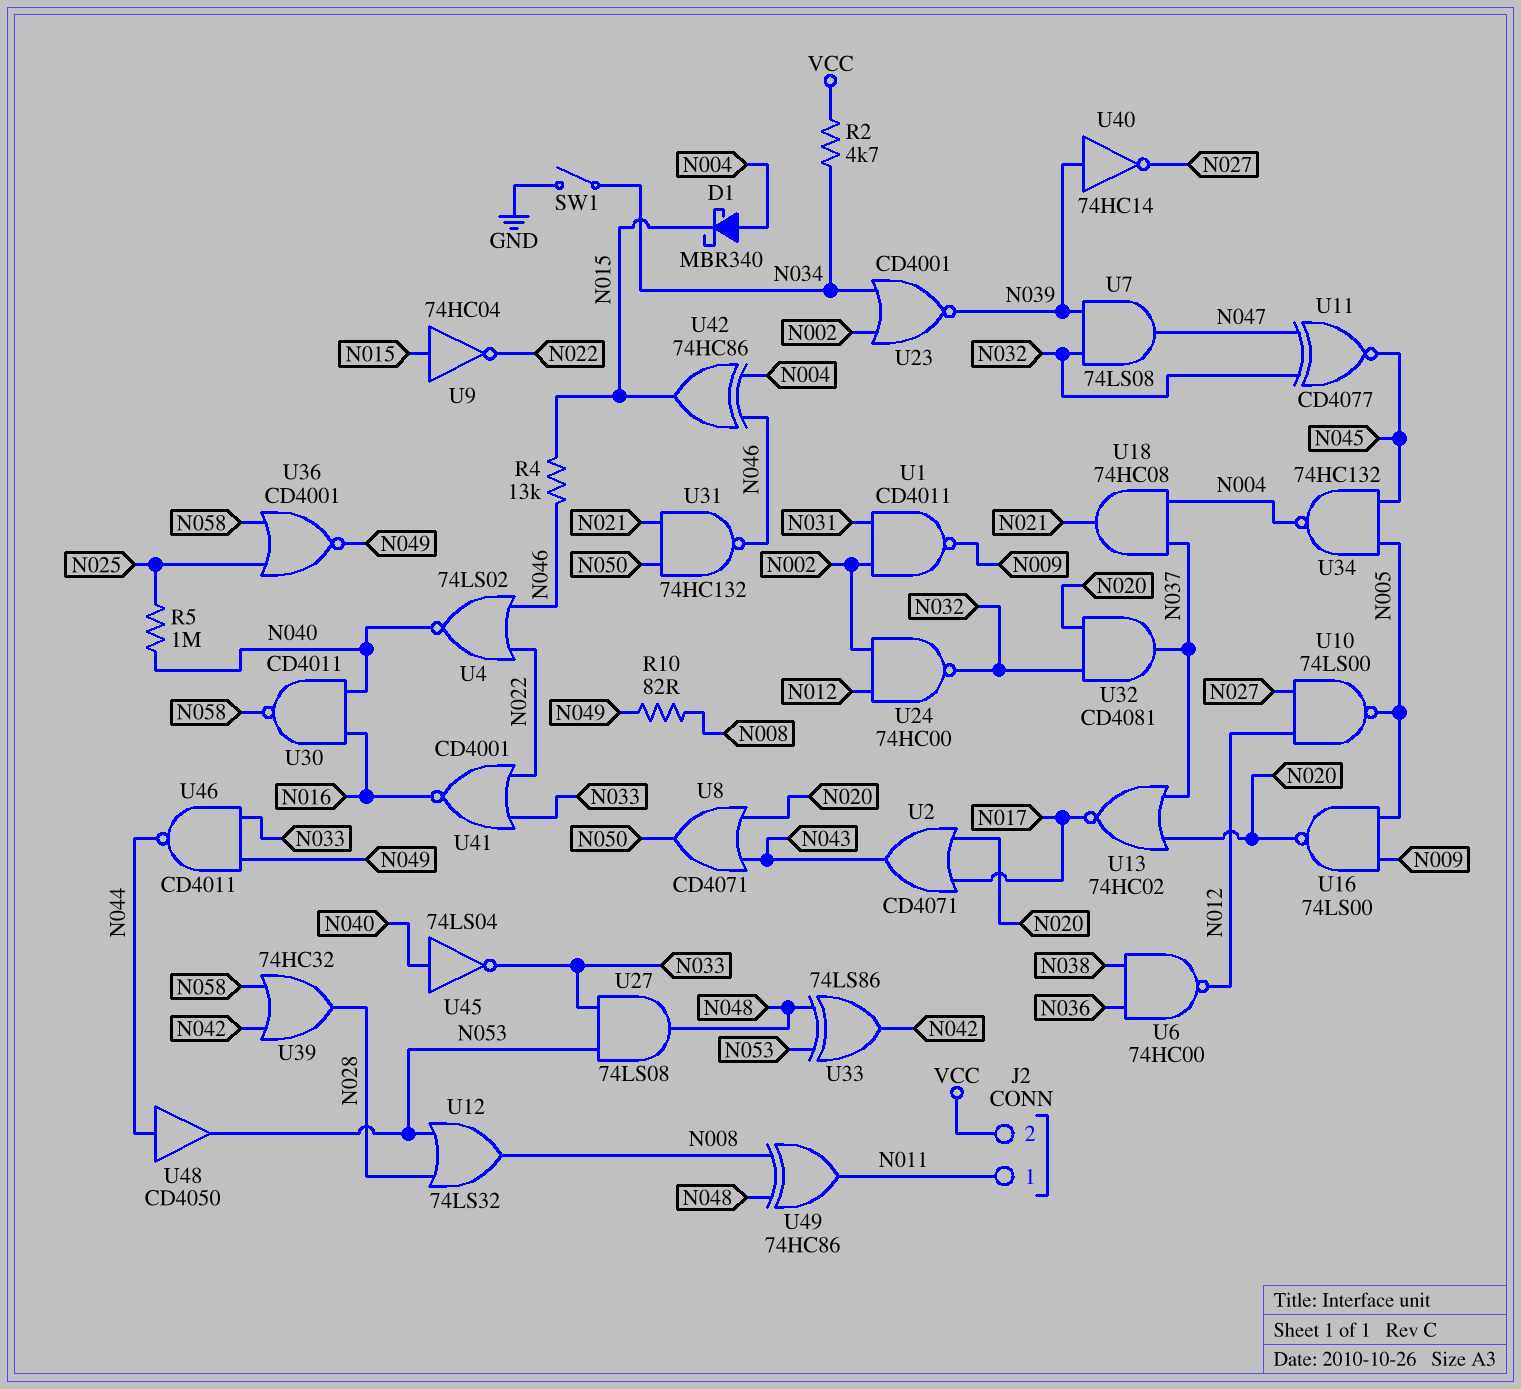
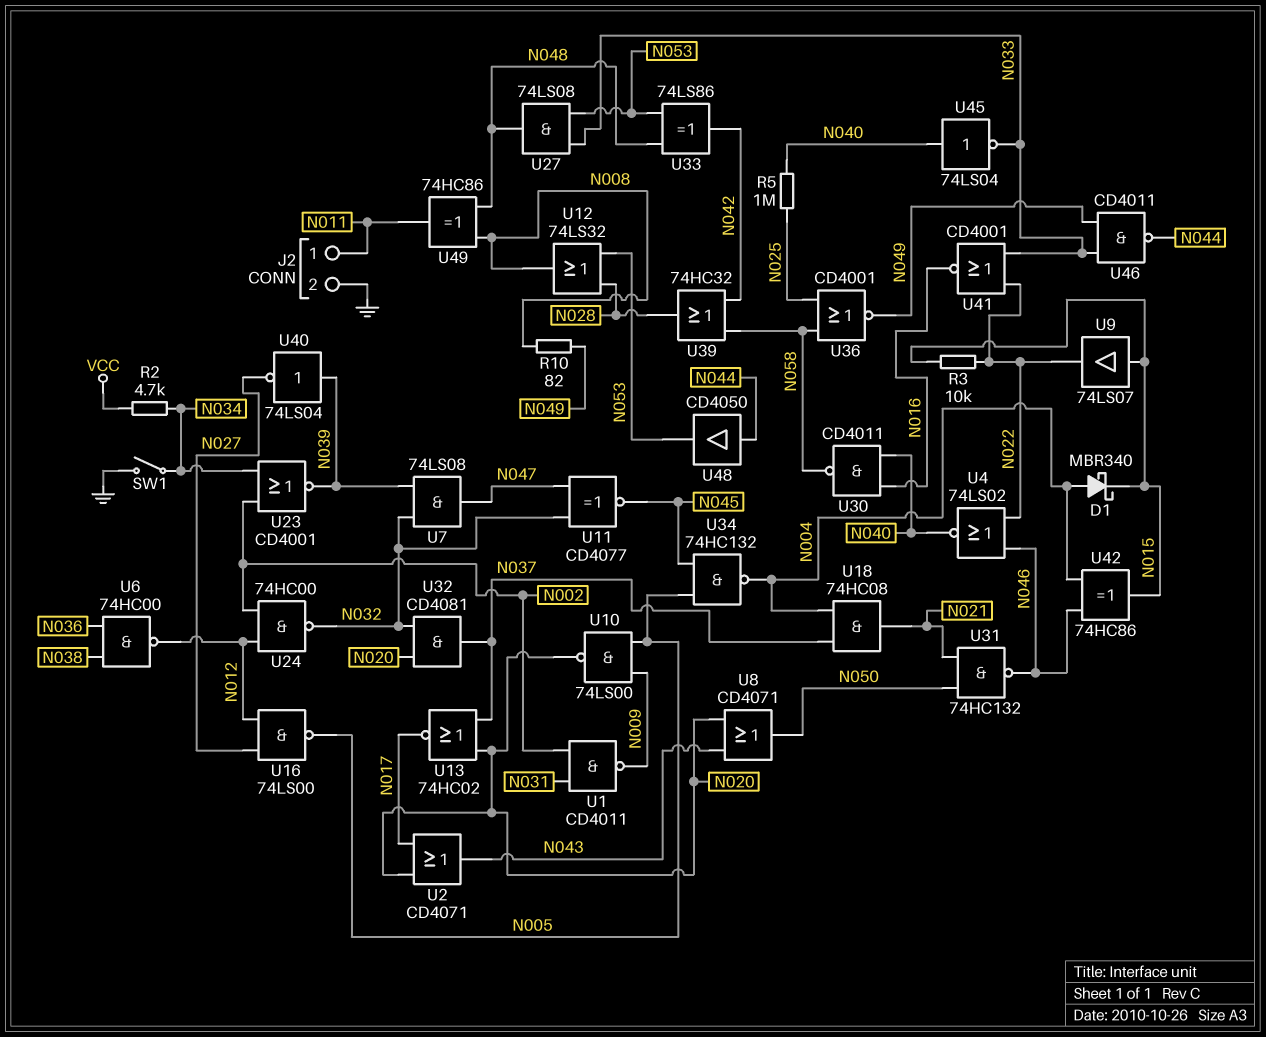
J2 pin 2: VCC -> GND
R3: none -> 10k (N015, N022)
R4: 13k (N015, N046) -> none
U9: NOT 74HC04 (in N015, out N022) -> buffer 74LS07 (in N015, out N022)
U10: NAND 74LS00 (in N012, in N027, out N005) -> NAND 74LS00 (in N005, in N009, out N020)
U16: NAND 74LS00 (in N005, in N009, out N020) -> NAND 74LS00 (in N012, in N027, out N005)
U40: NOT 74HC14 (in N039, out N027) -> NOT 74LS04 (in N039, out N027)

